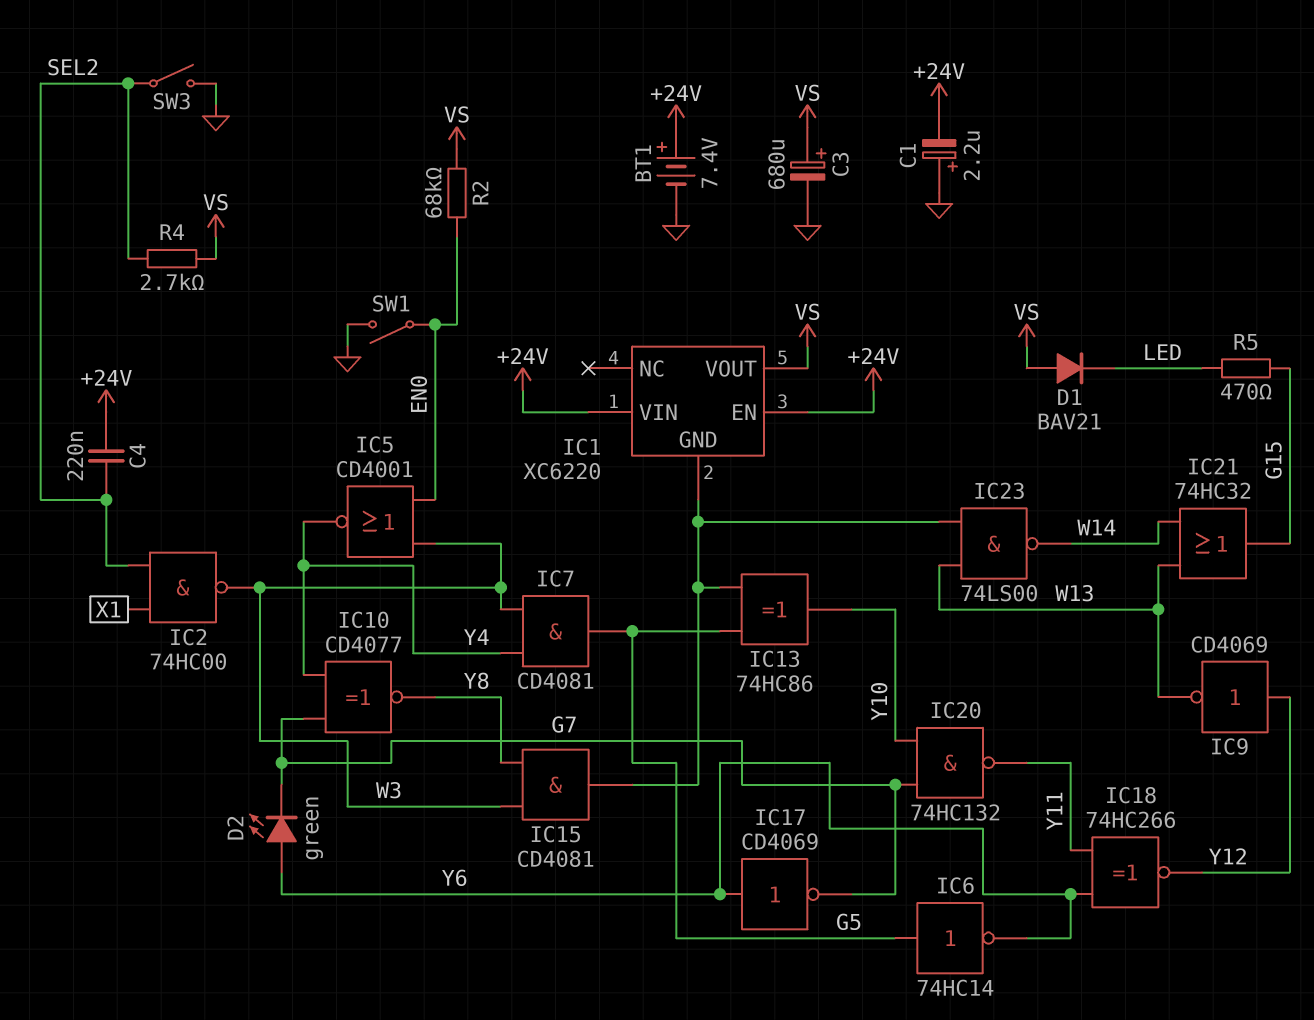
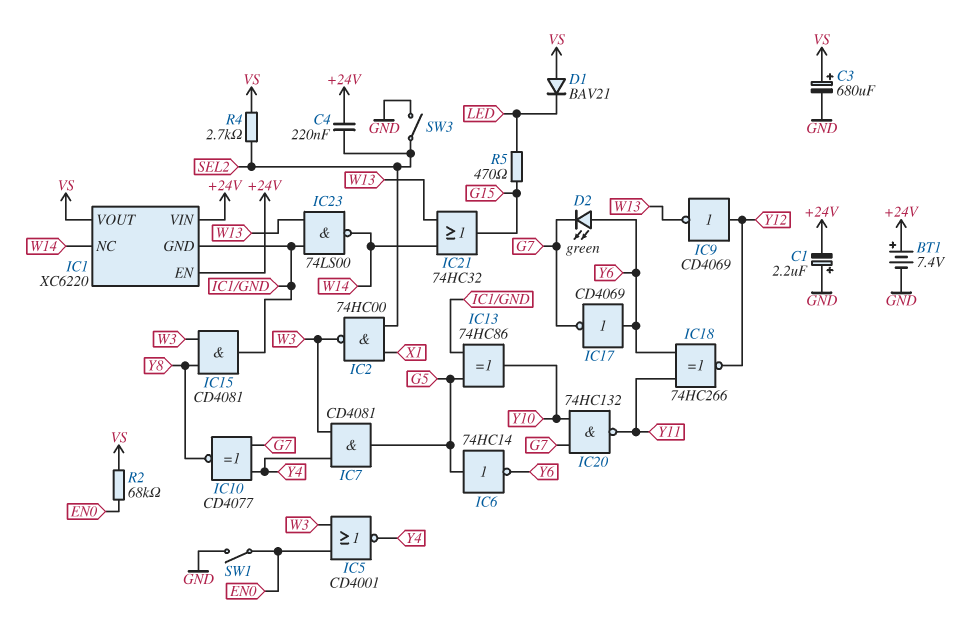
IC1 pin NC: none -> W14

